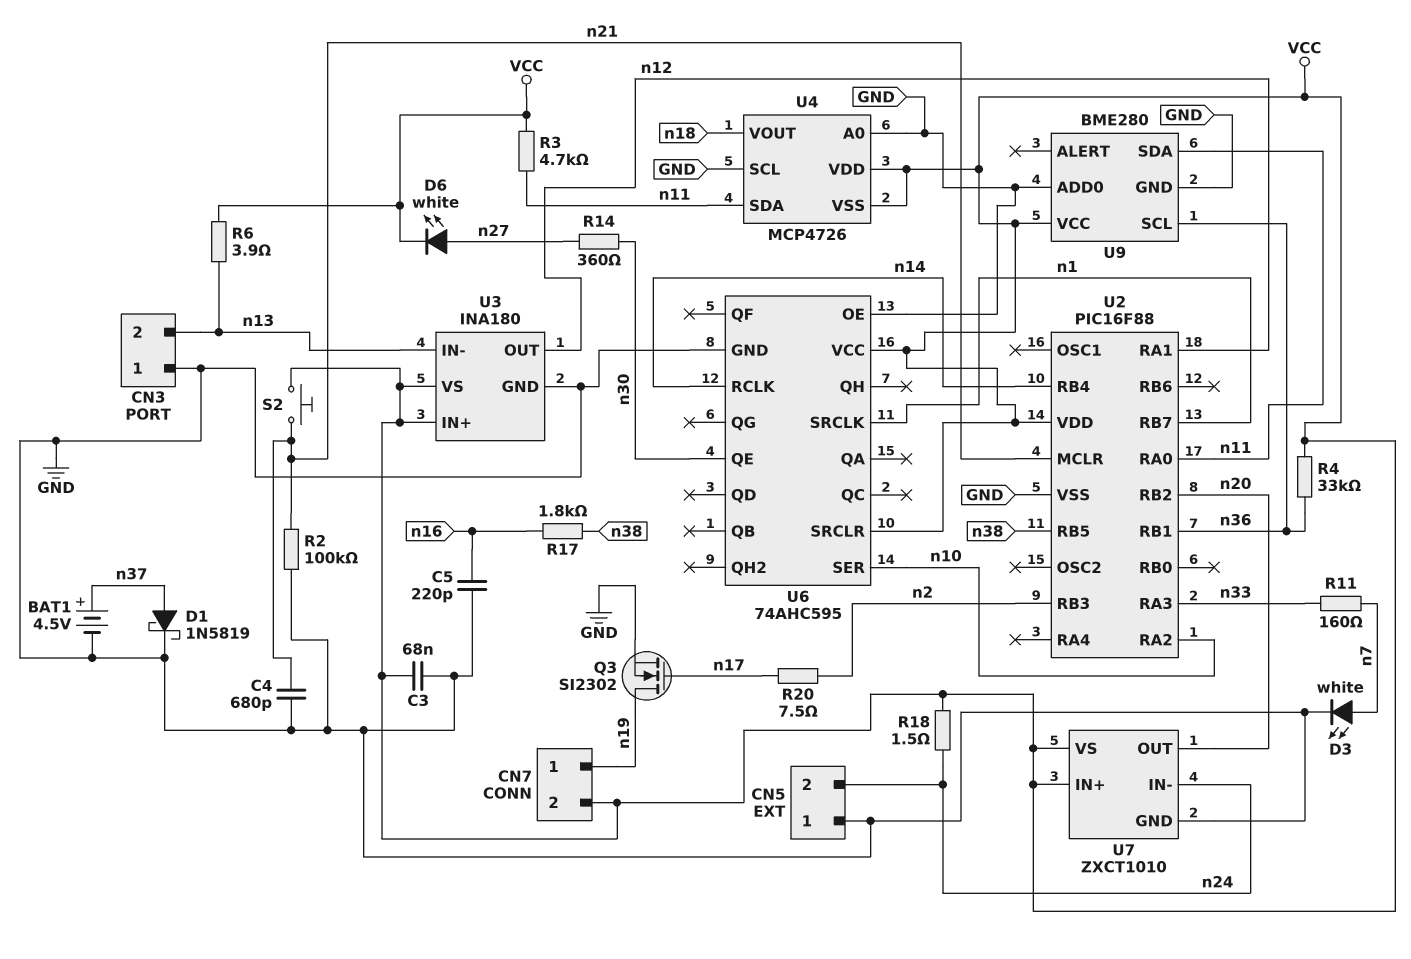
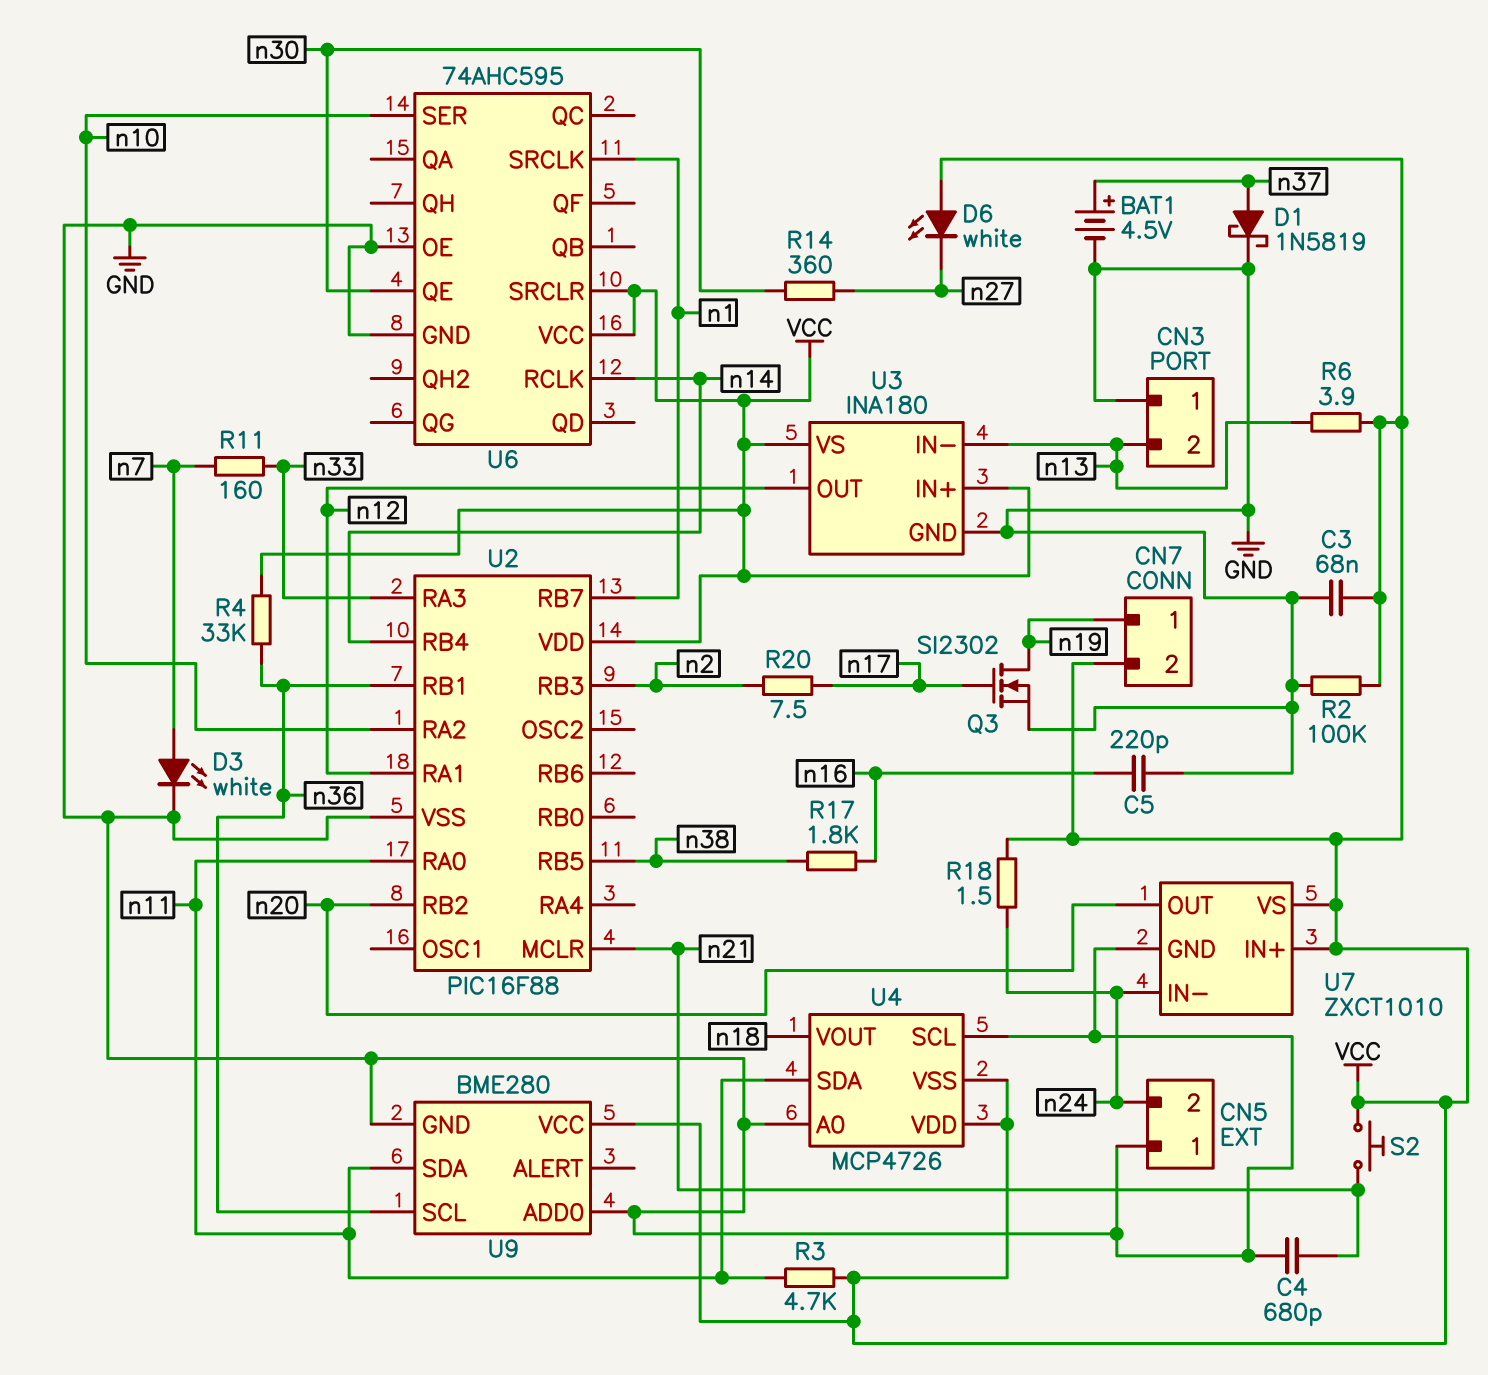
D6: LED white (A n27, K VCC) -> LED white (A VCC, K n27)
R2: 100k (GND, n21) -> 100k (GND, VCC)

